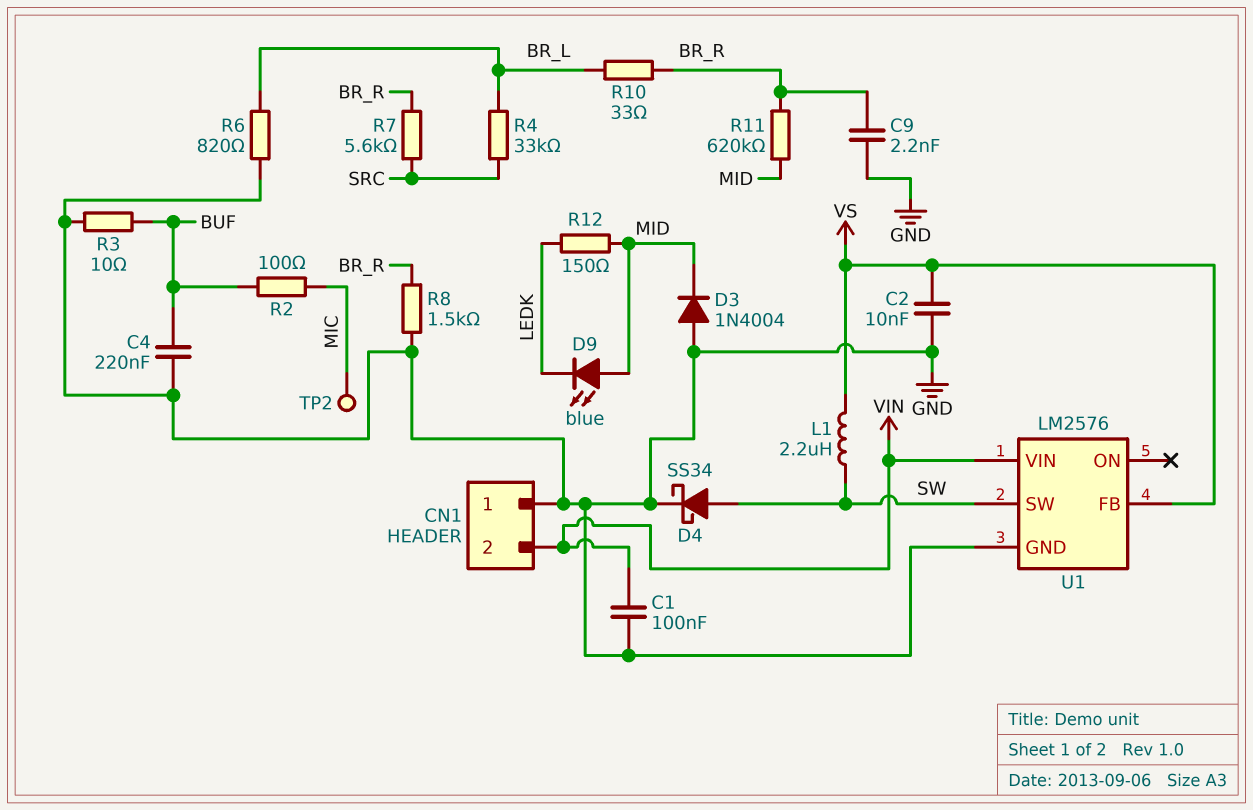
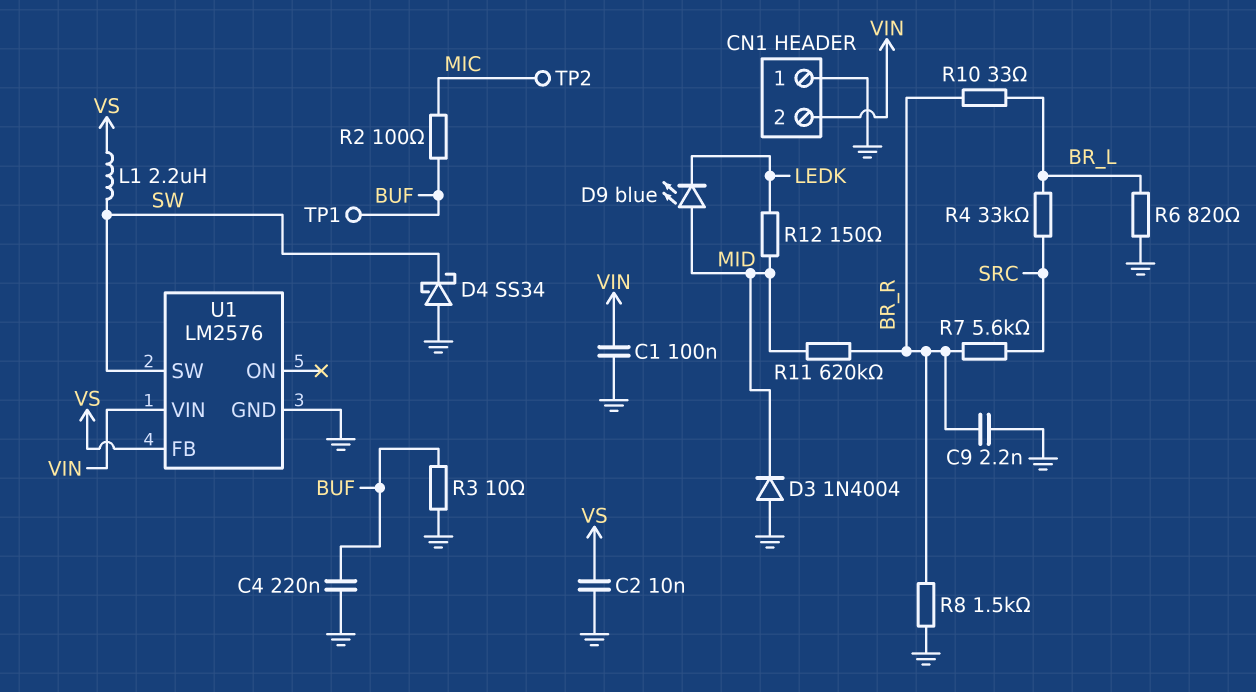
D4: schottky SS34 (A SW, K GND) -> schottky SS34 (A GND, K SW)
TP1: none -> test point (BUF)

